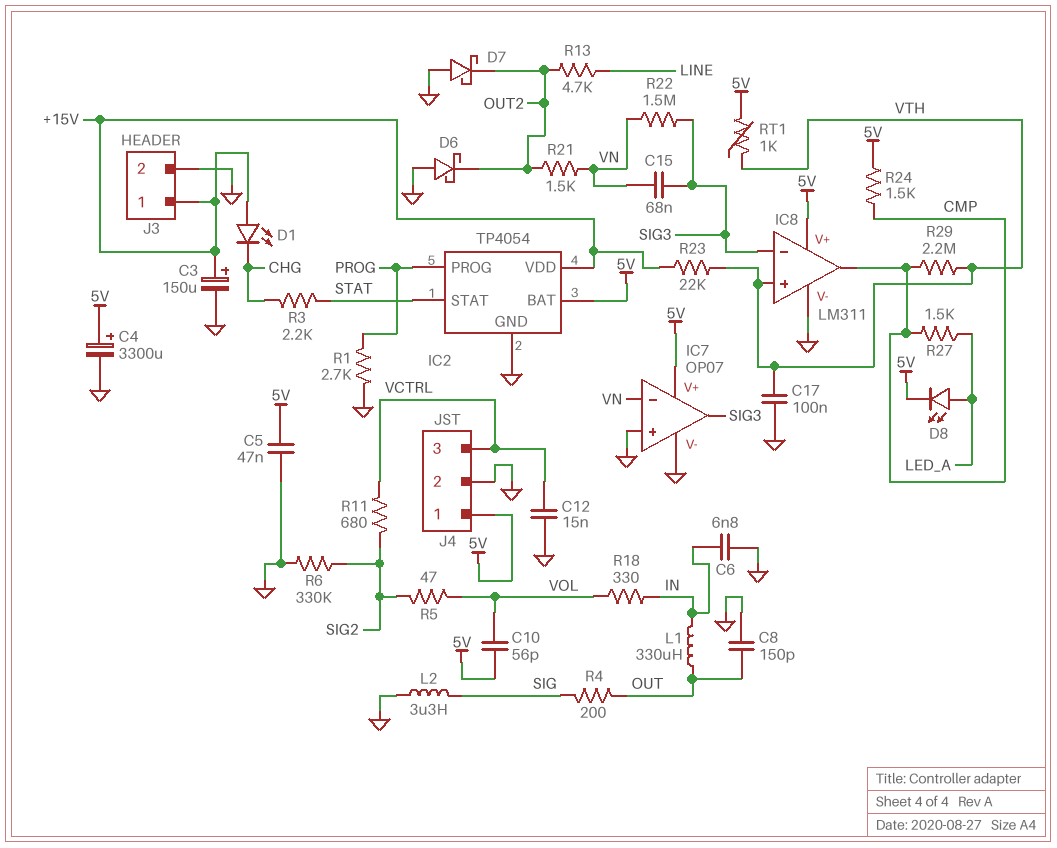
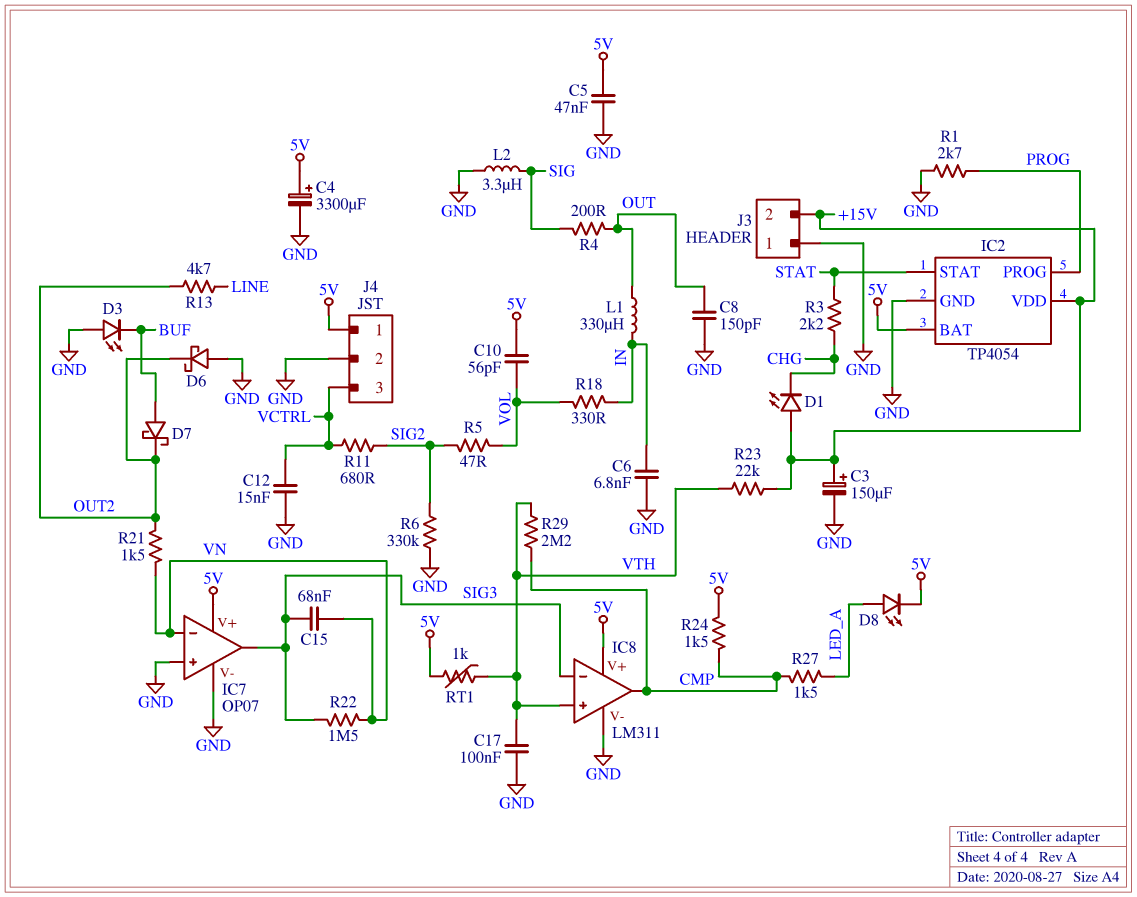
D3: none -> LED (A GND, K BUF)
D7: schottky (A GND, K OUT2) -> schottky (A BUF, K OUT2)
J3 pin 1: +15V -> GND
J3 pin 2: GND -> +15V

